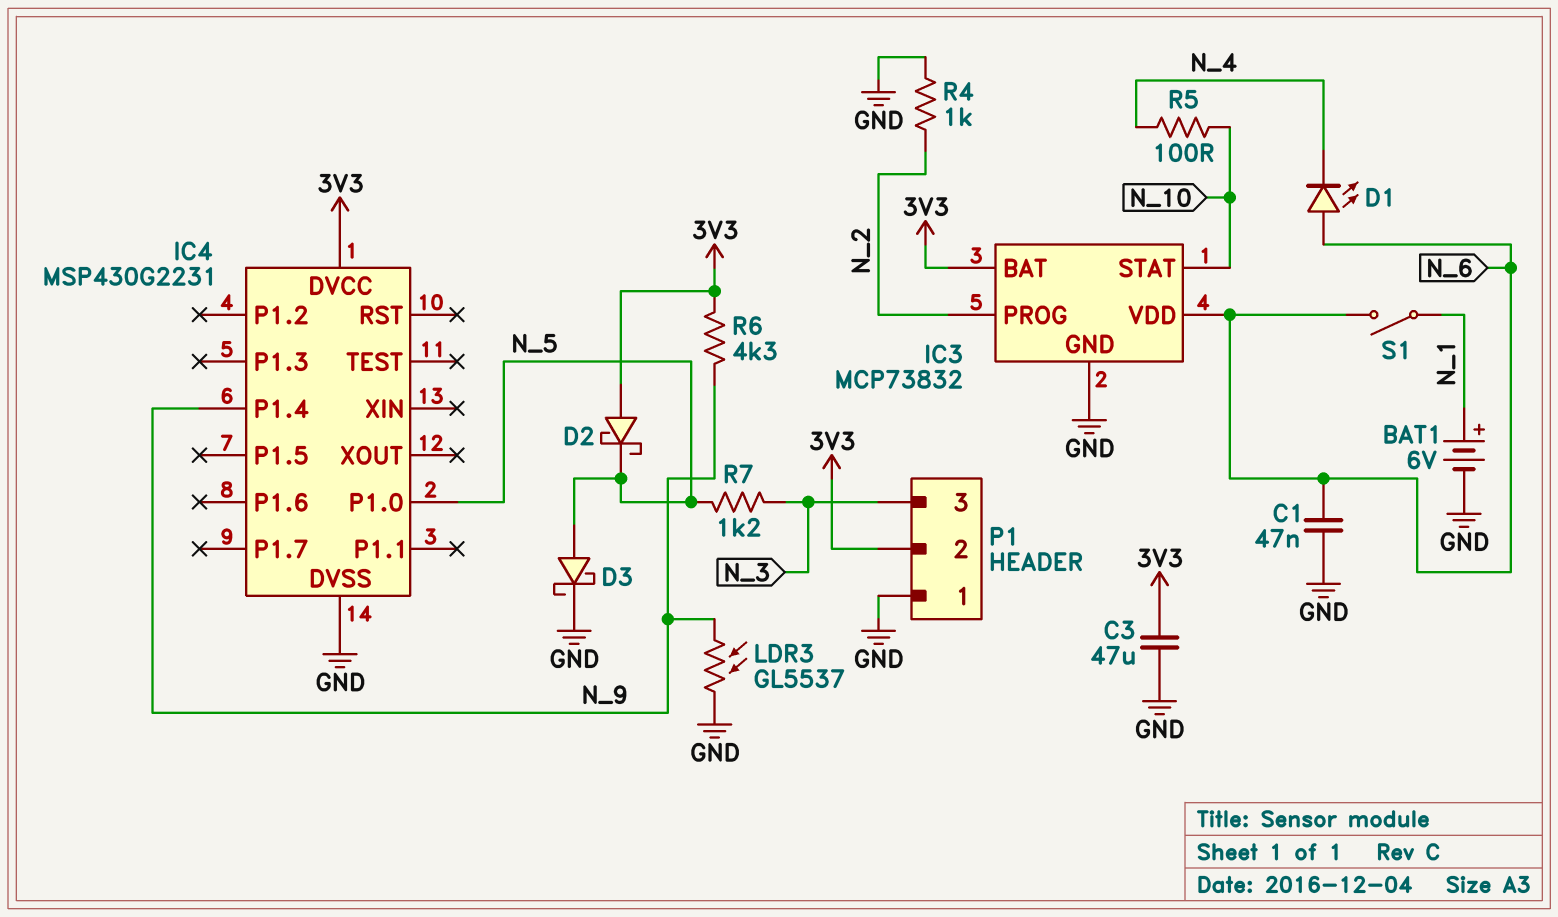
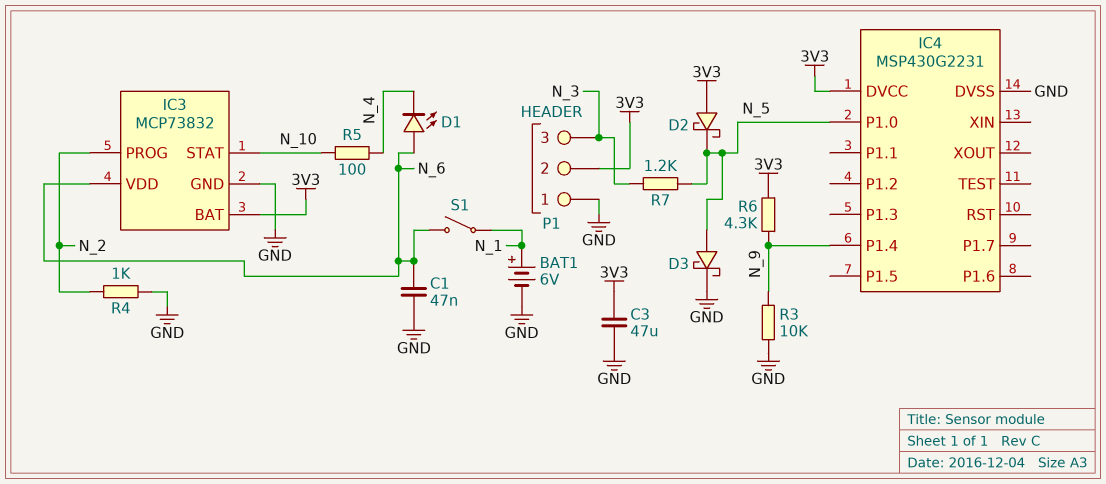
LDR3: GL5537 (GND, N_9) -> none
R3: none -> 10k (GND, N_9)

